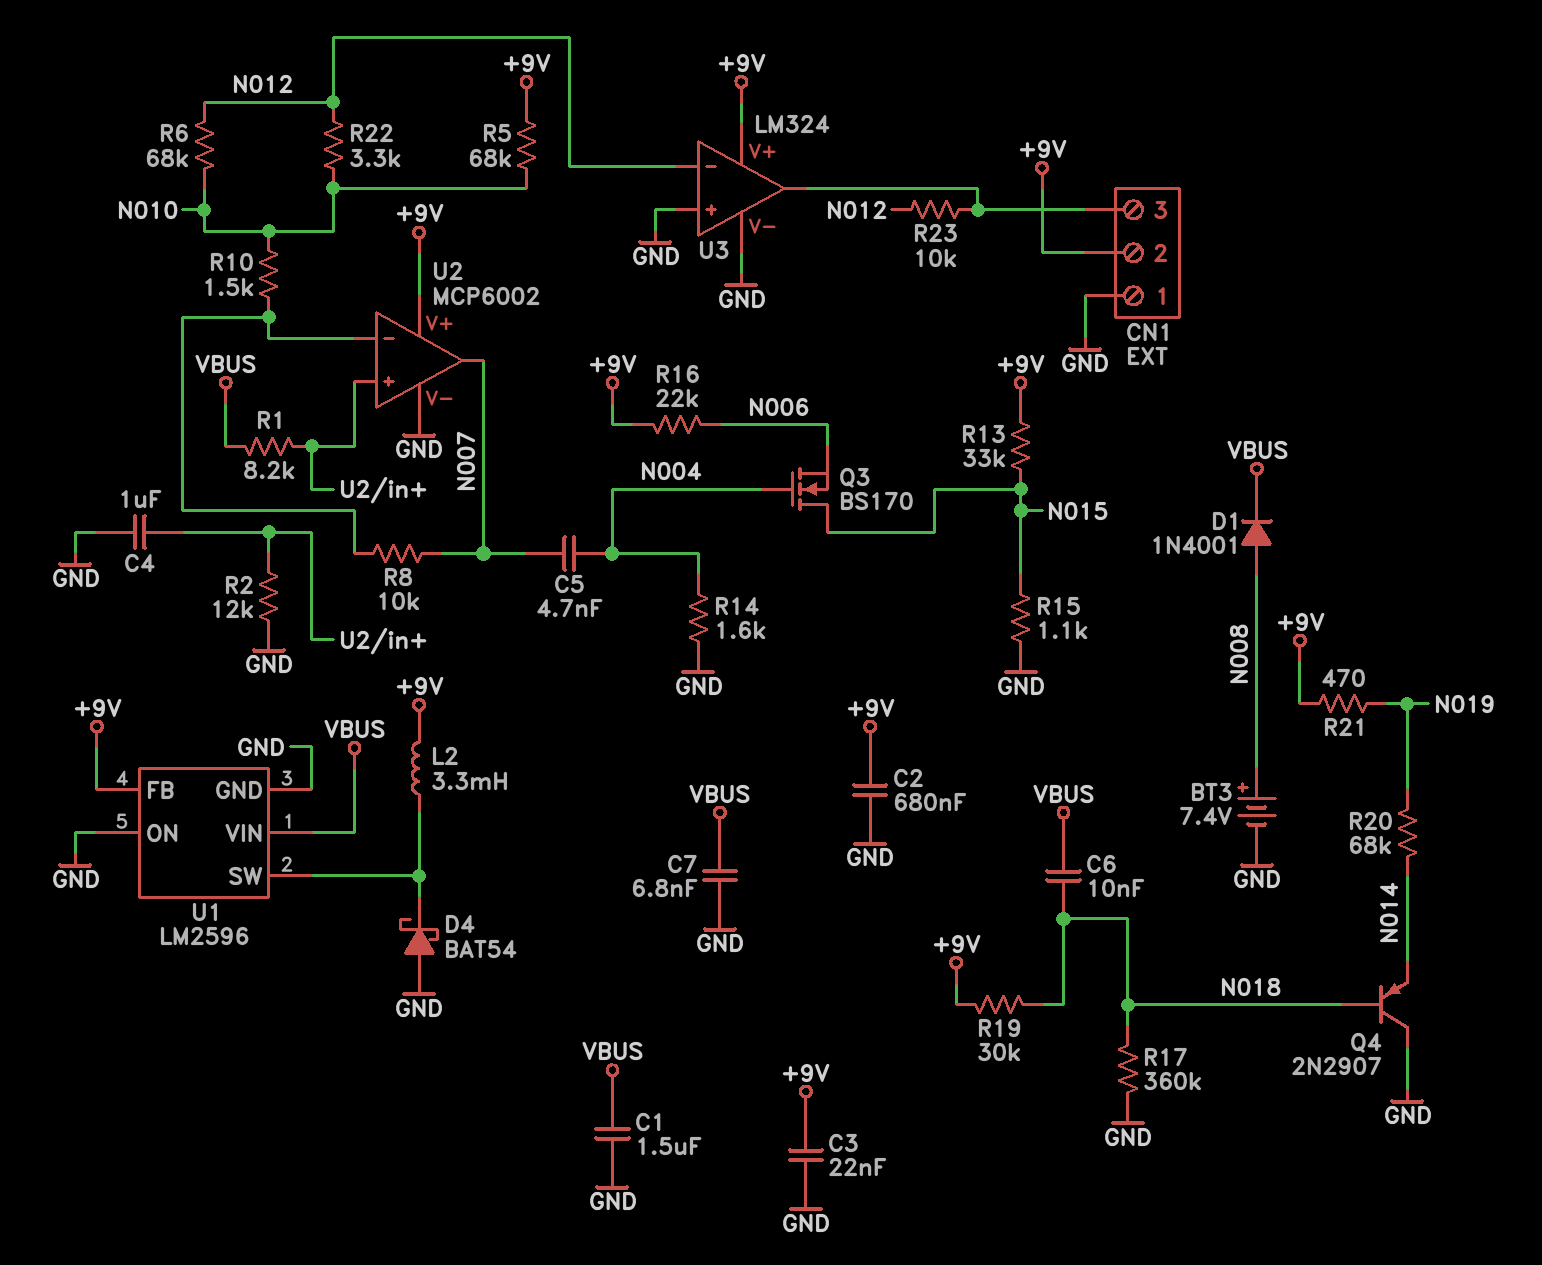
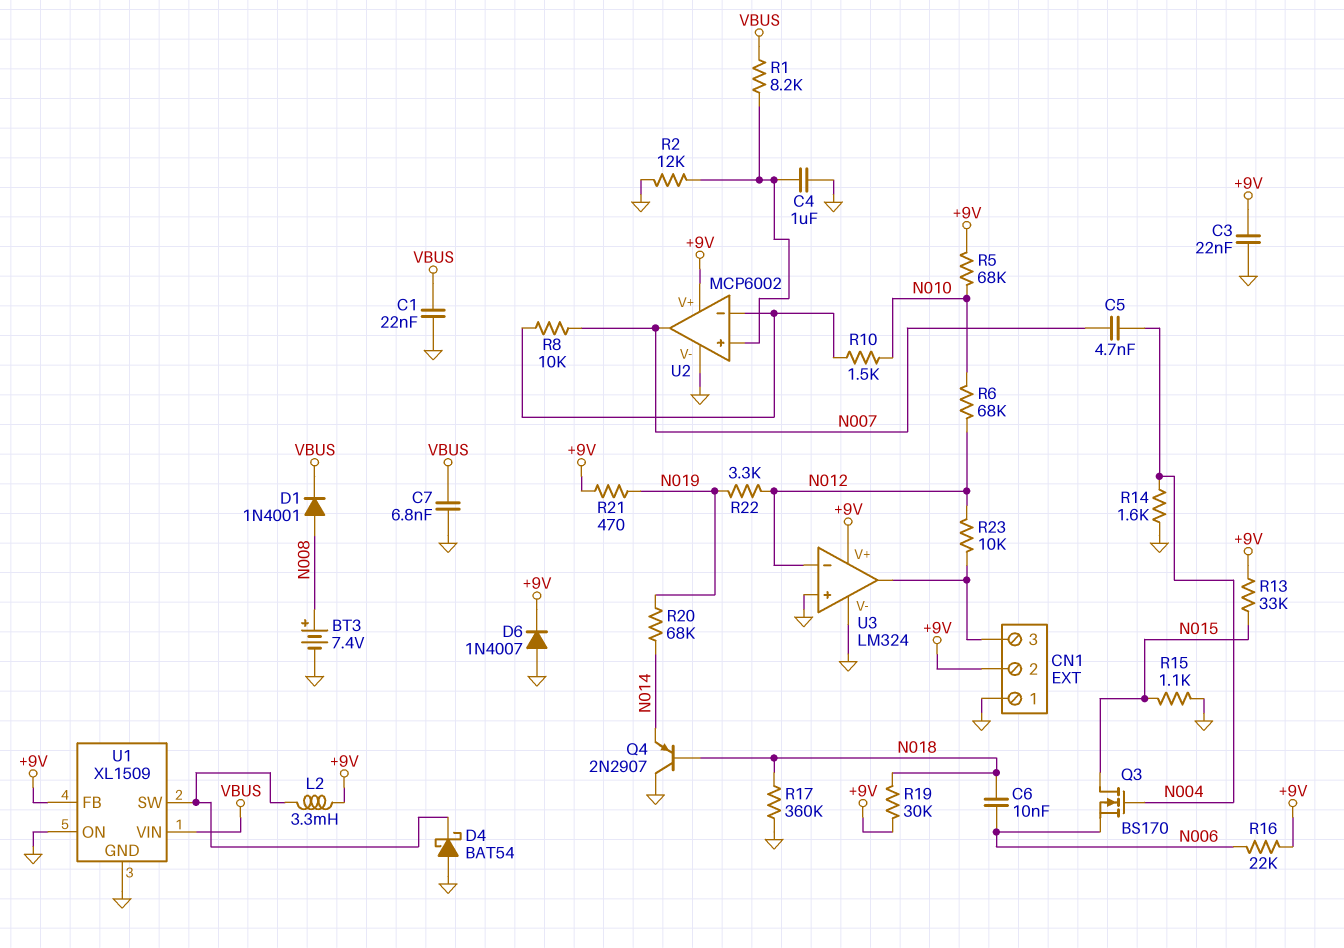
C1: 1.5uF (GND, VBUS) -> 22nF (GND, VBUS)
C2: 680nF (+9V, GND) -> none
C6: 10nF (N018, VBUS) -> 10nF (N006, N018)
D6: none -> diode 1N4007 (A GND, K +9V)
R22: 3.3k (N010, N012) -> 3.3k (N012, N019)
U1: LM2596 -> XL1509

